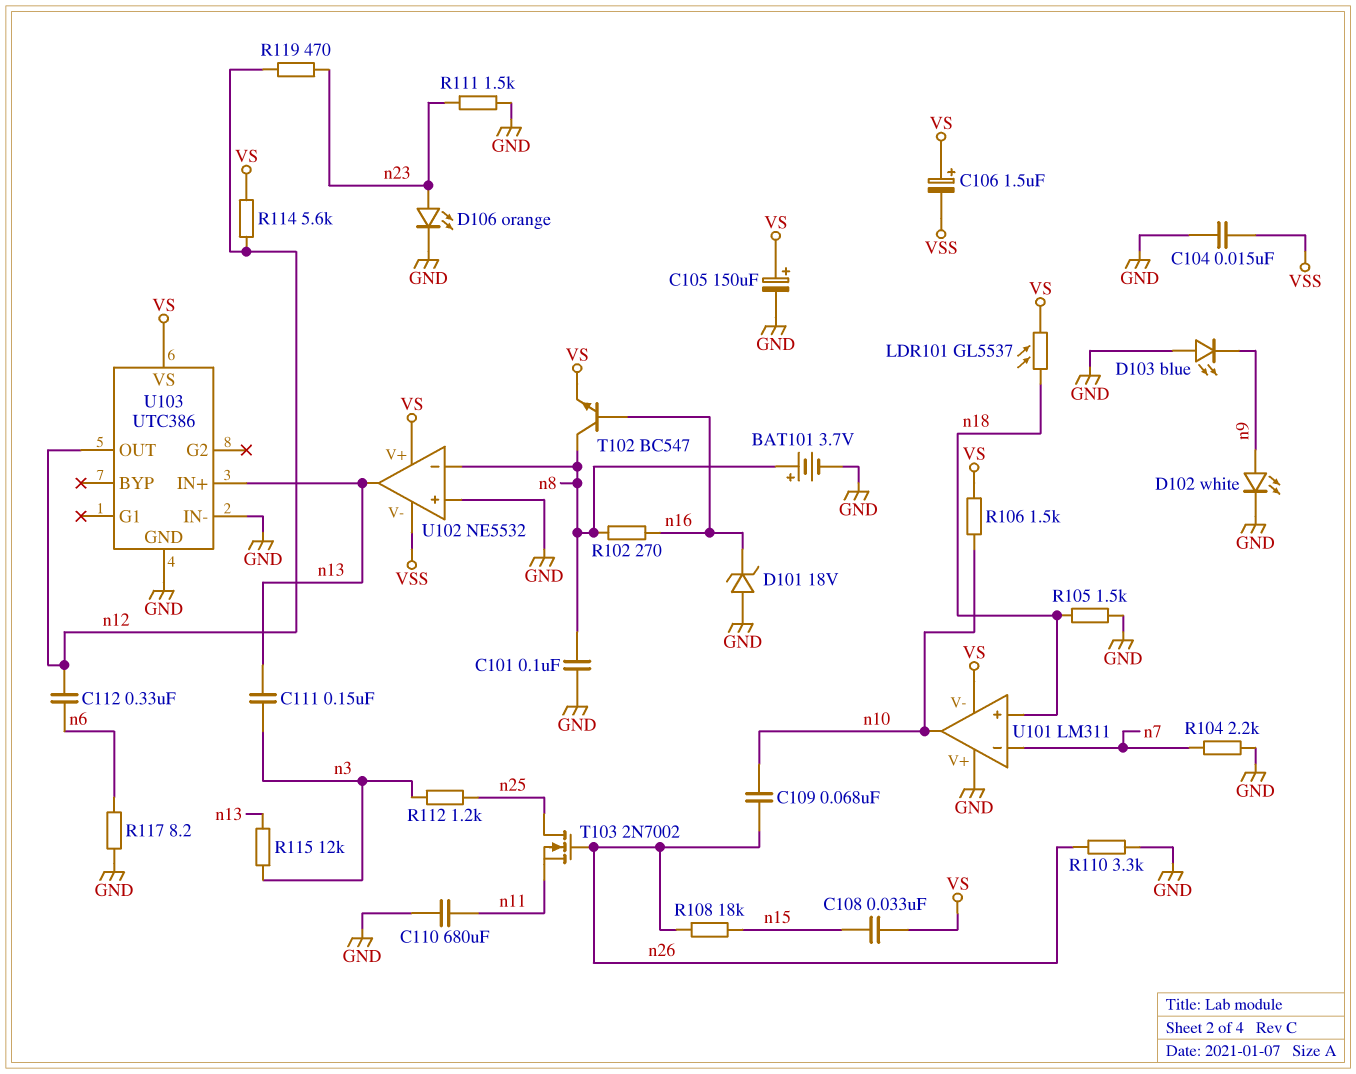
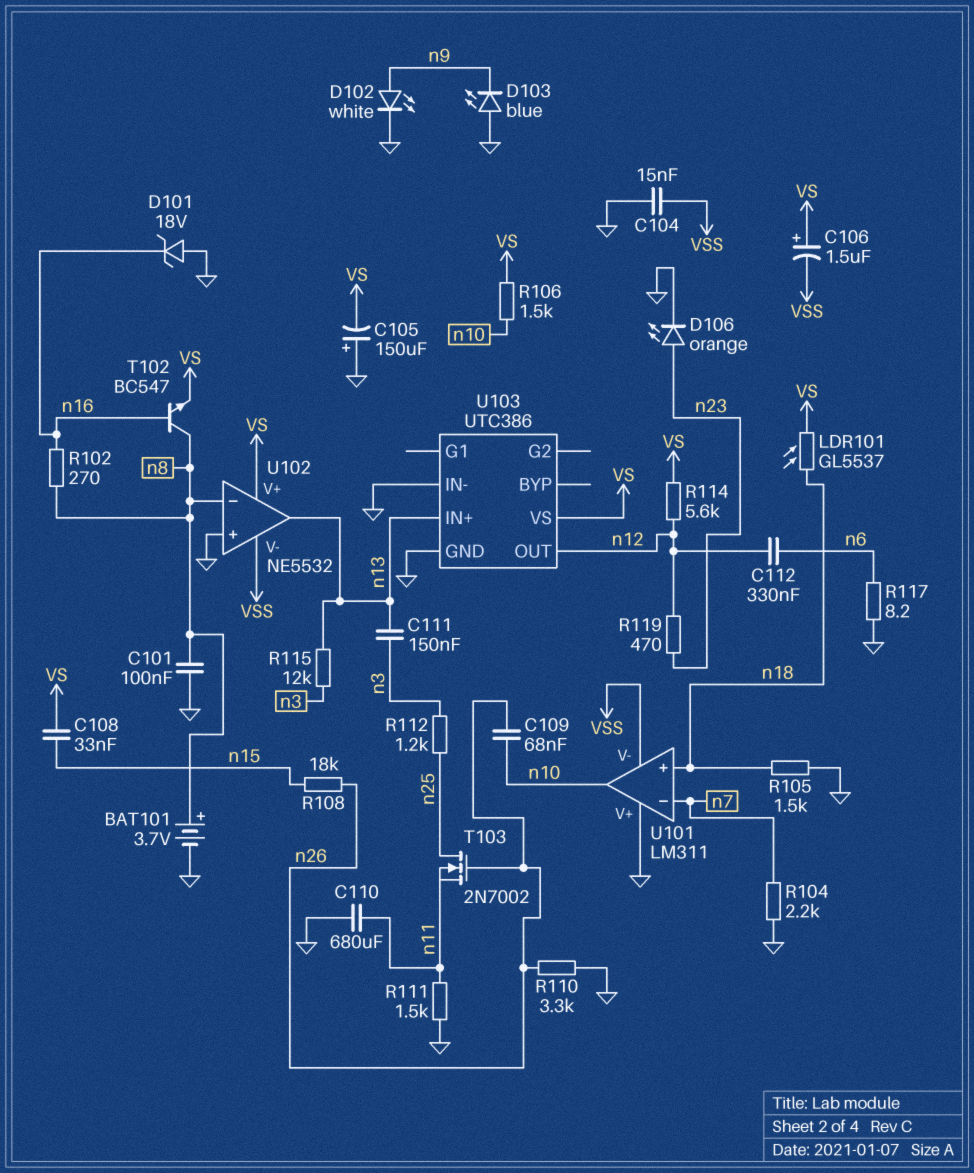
C105: 150uF (plus VS, minus GND) -> 150uF (plus GND, minus VS)
R111: 1.5k (GND, n23) -> 1.5k (GND, n11)
U101 pin V-: VS -> VSS

